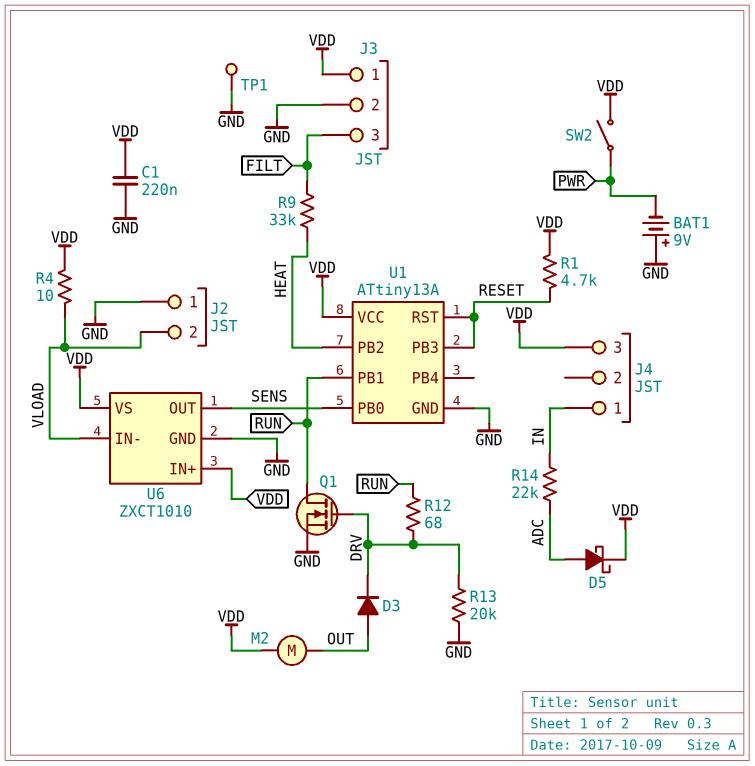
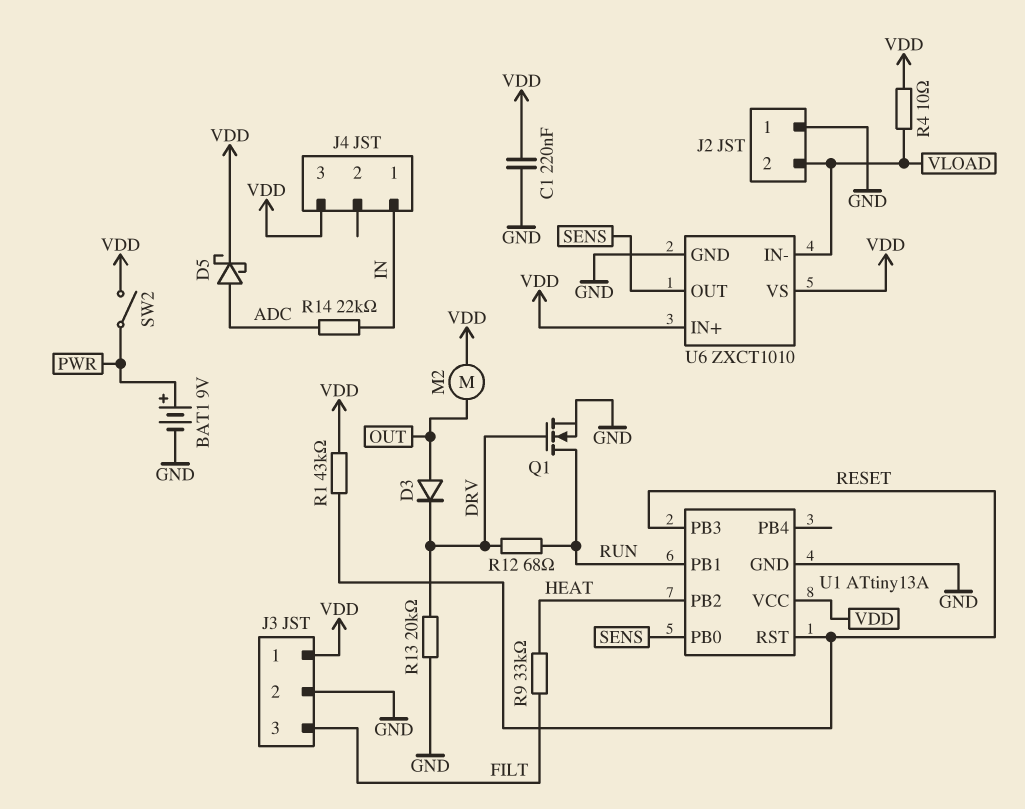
BAT1: 9V (plus GND, minus PWR) -> 9V (plus PWR, minus GND)
R1: 4.7k (RESET, VDD) -> 43k (RESET, VDD)
TP1: test point (GND) -> none

